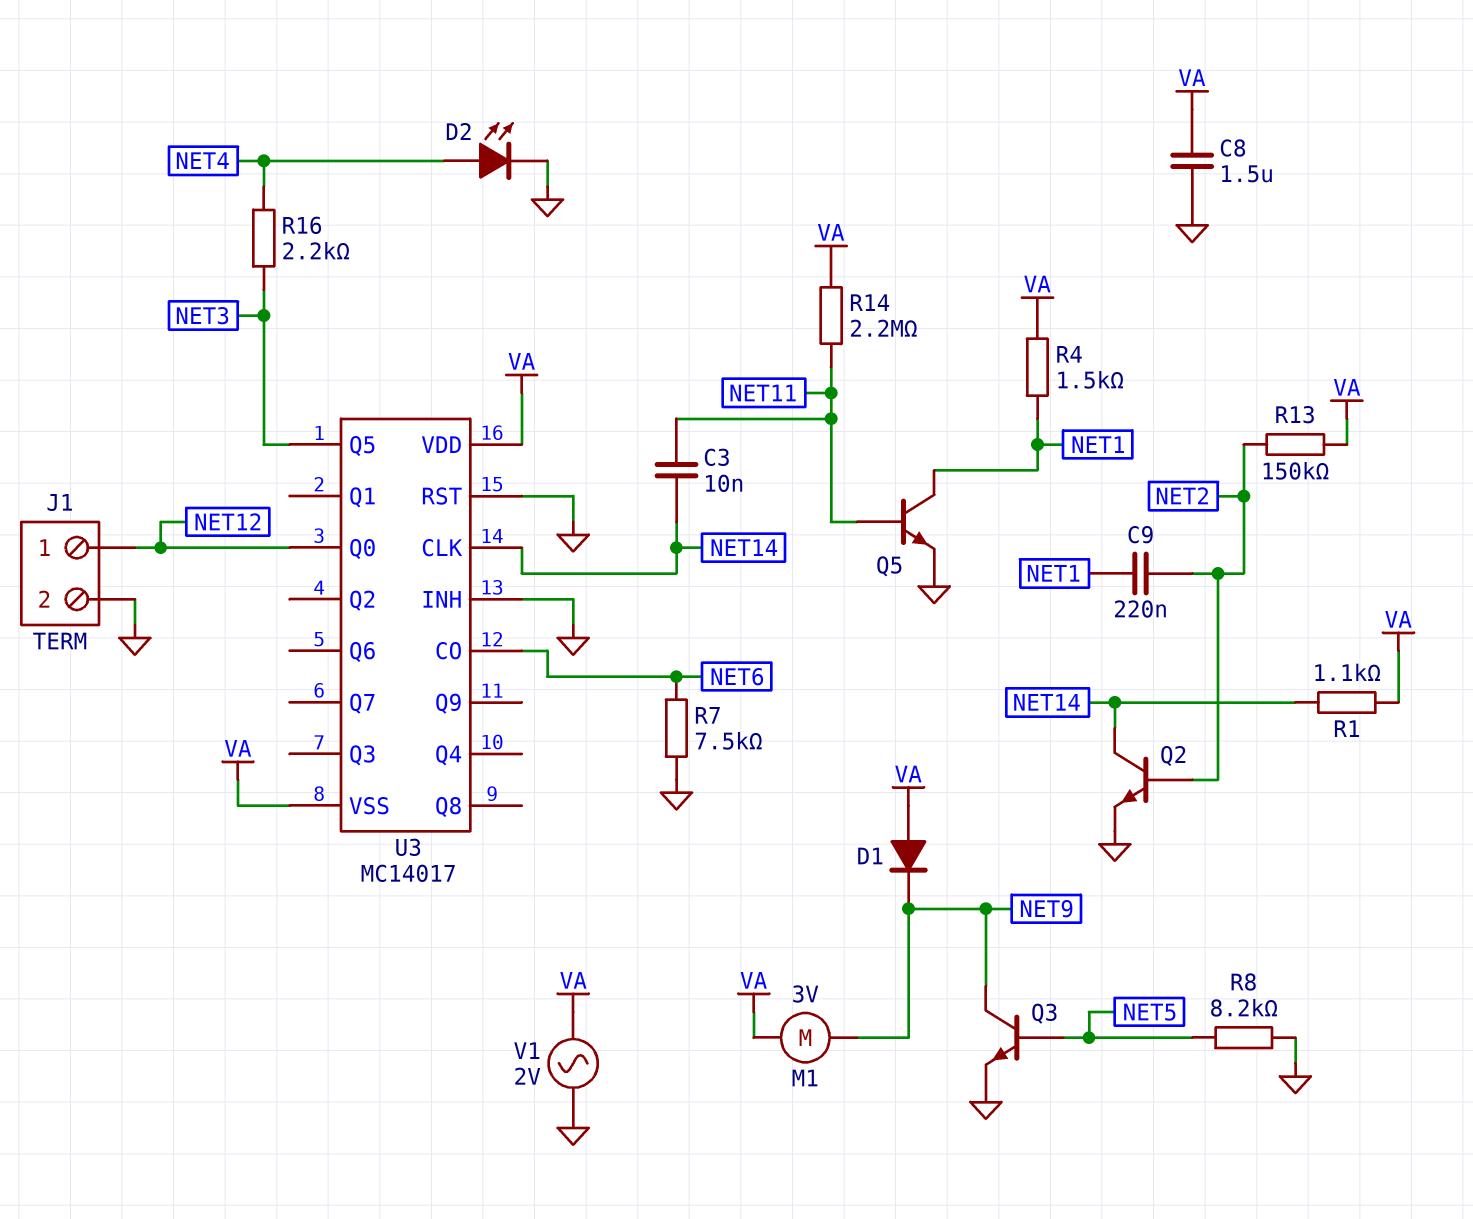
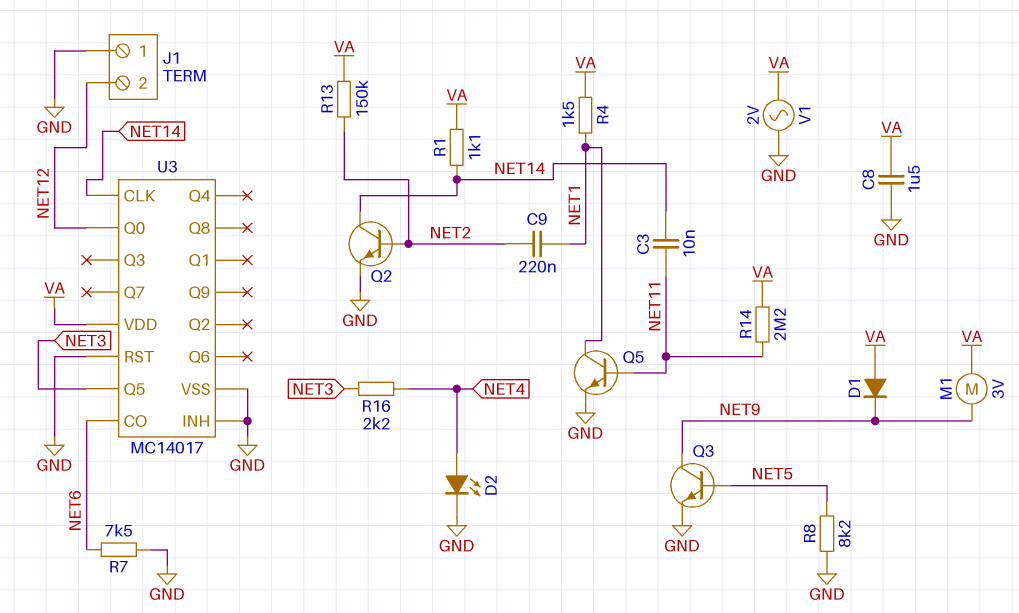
J1 pin 1: NET12 -> GND
J1 pin 2: GND -> NET12
U3 pin VSS: VA -> GND

